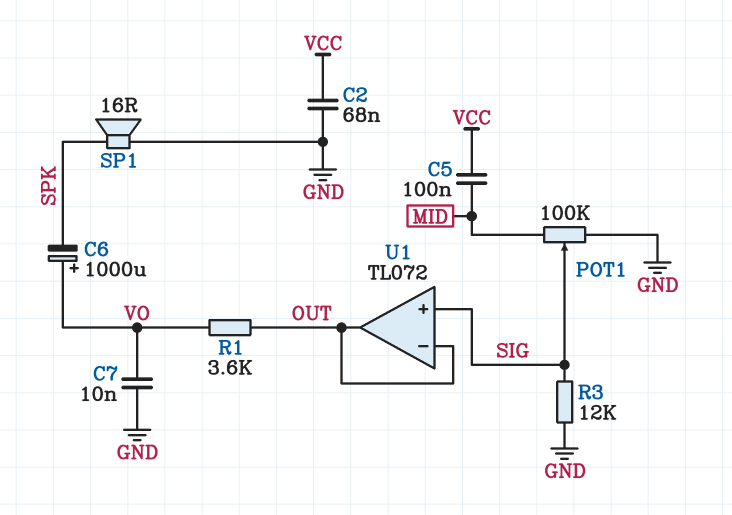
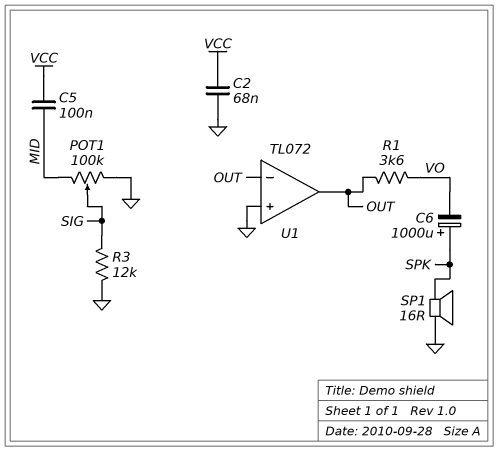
C6: 1000uF (plus VO, minus SPK) -> 1000uF (plus SPK, minus VO)
C7: 10nF (GND, VO) -> none
U1 pin in+: SIG -> GND

